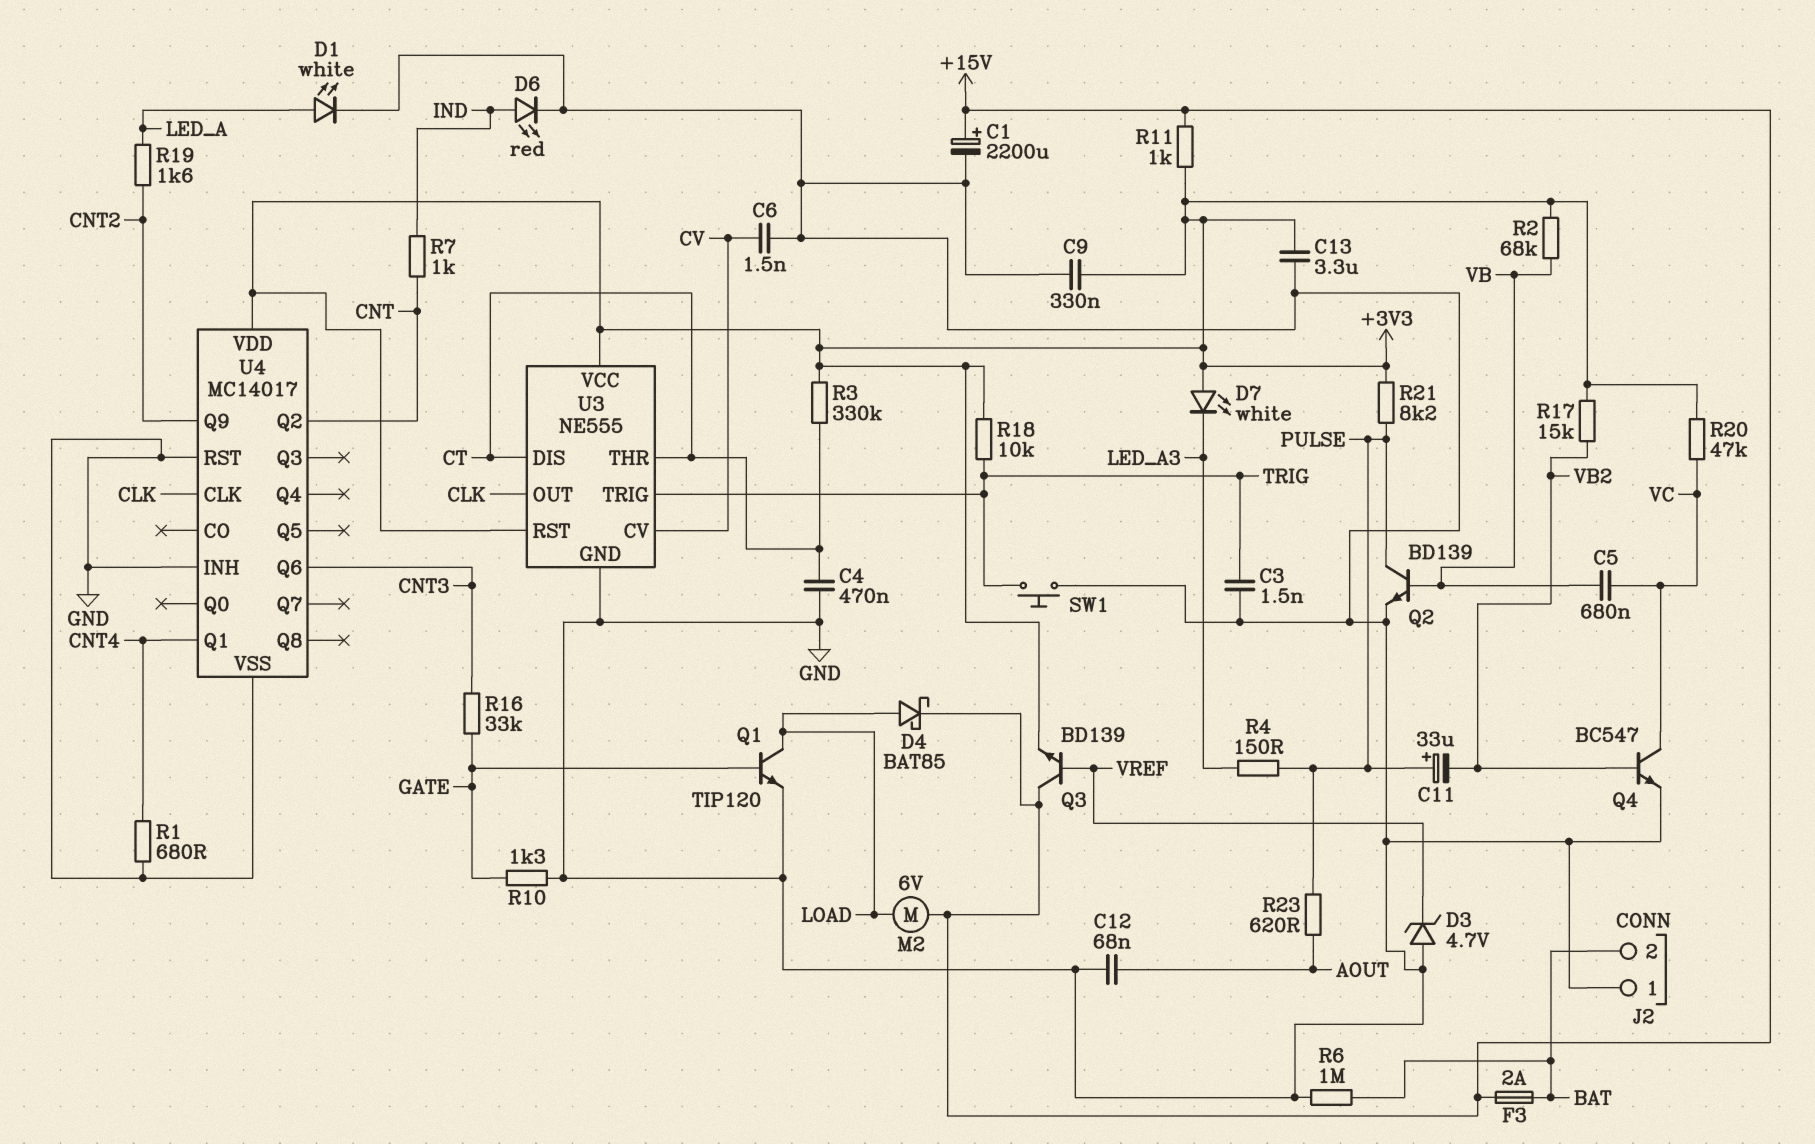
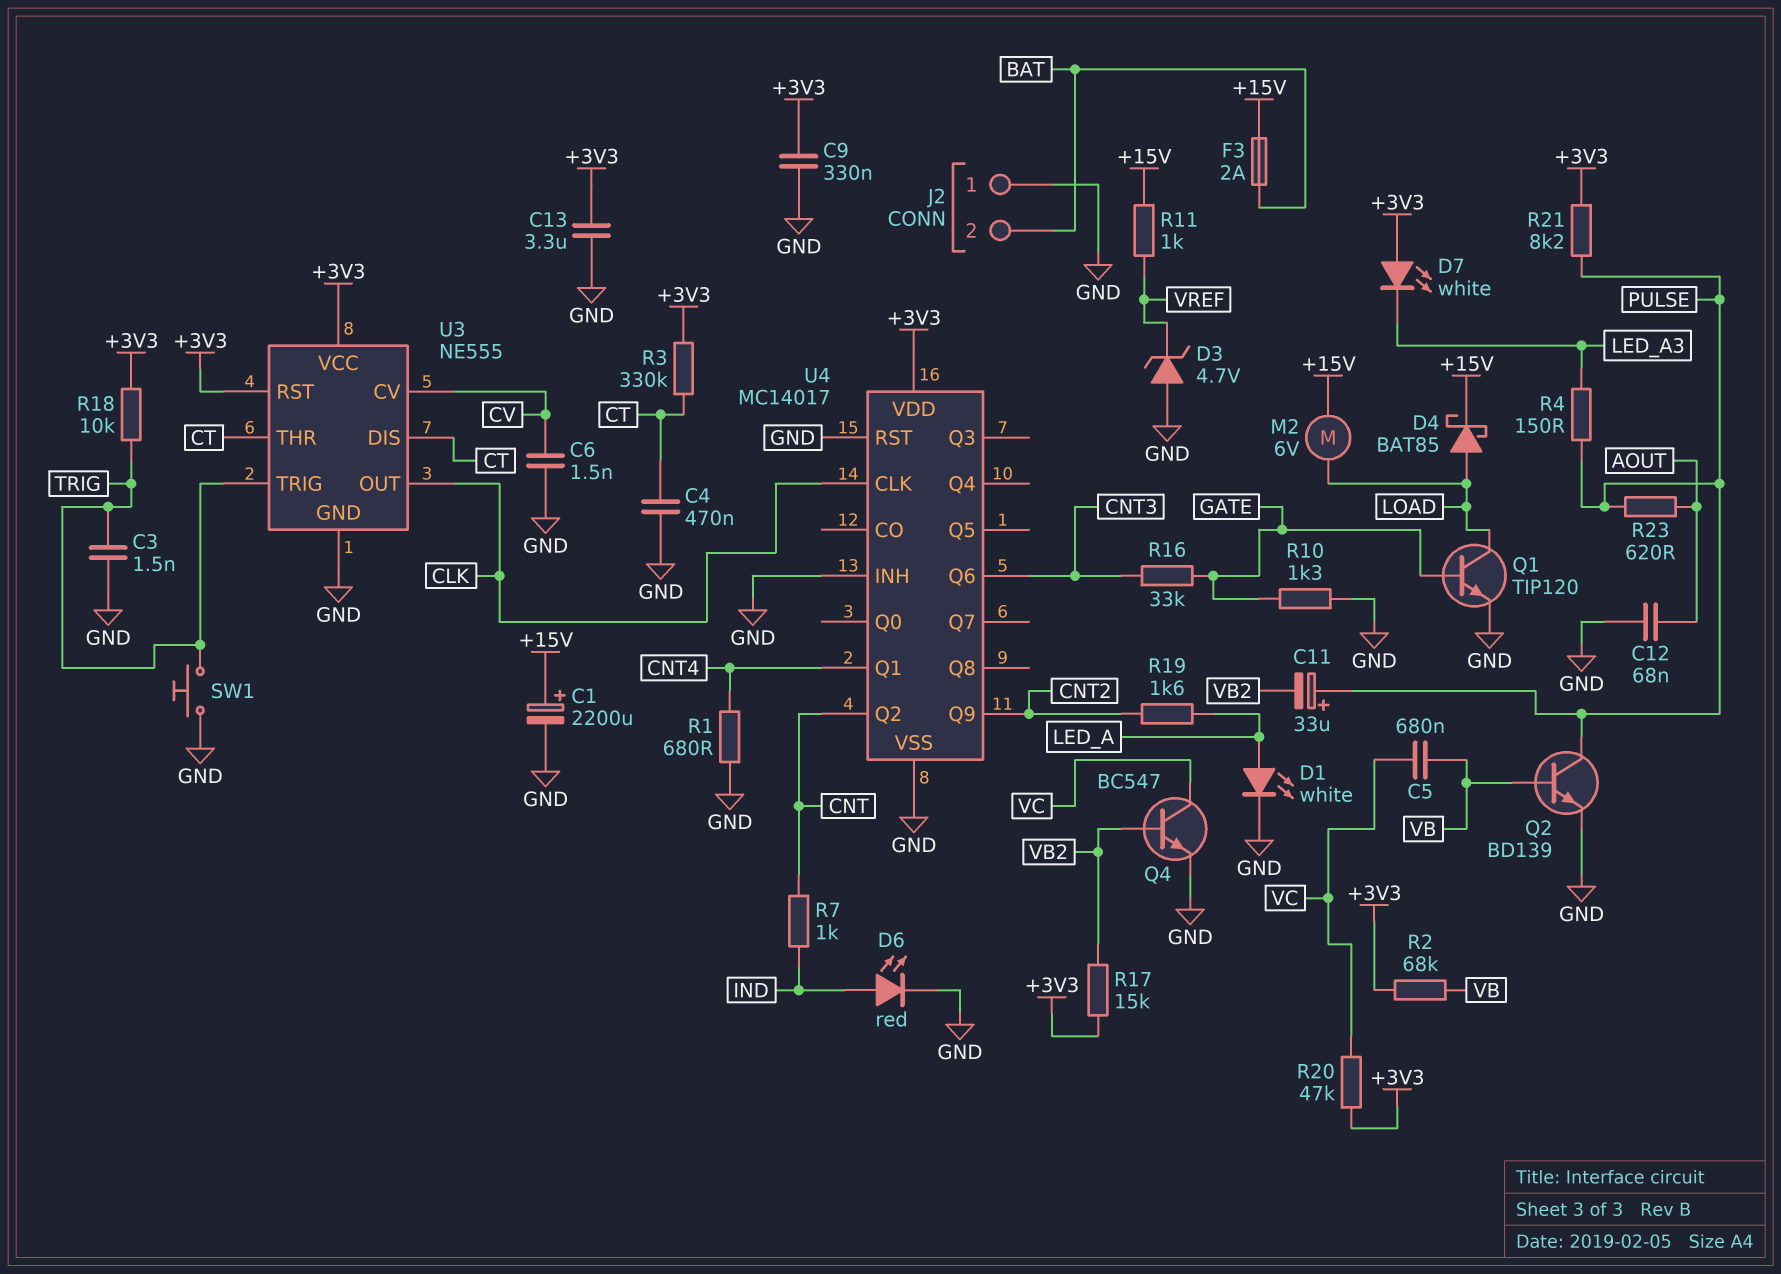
Q3: NPN BD139 (B VREF, C +15V, E +3V3) -> none
R6: 1M (BAT, GND) -> none
R11: 1k (+3V3, +15V) -> 1k (+15V, VREF)

